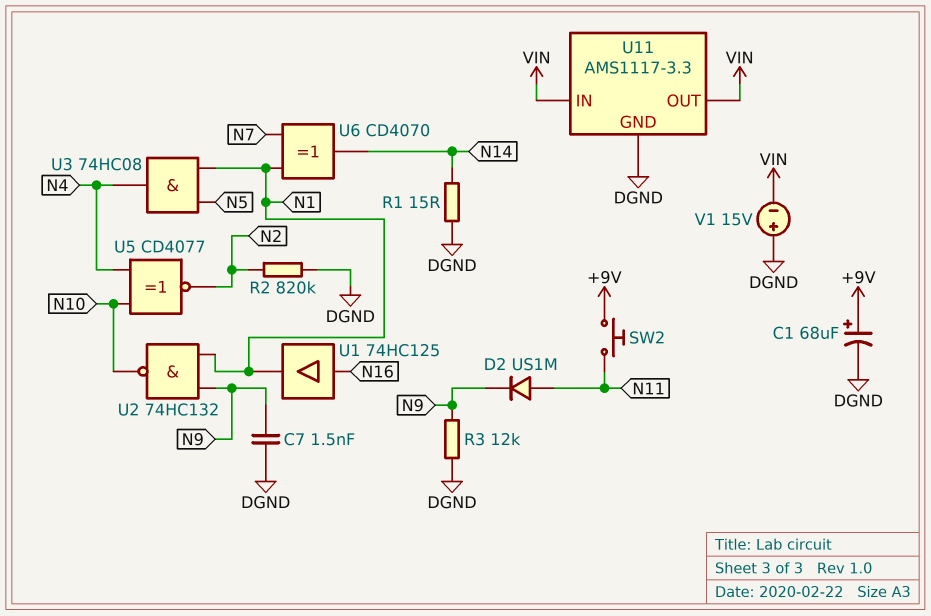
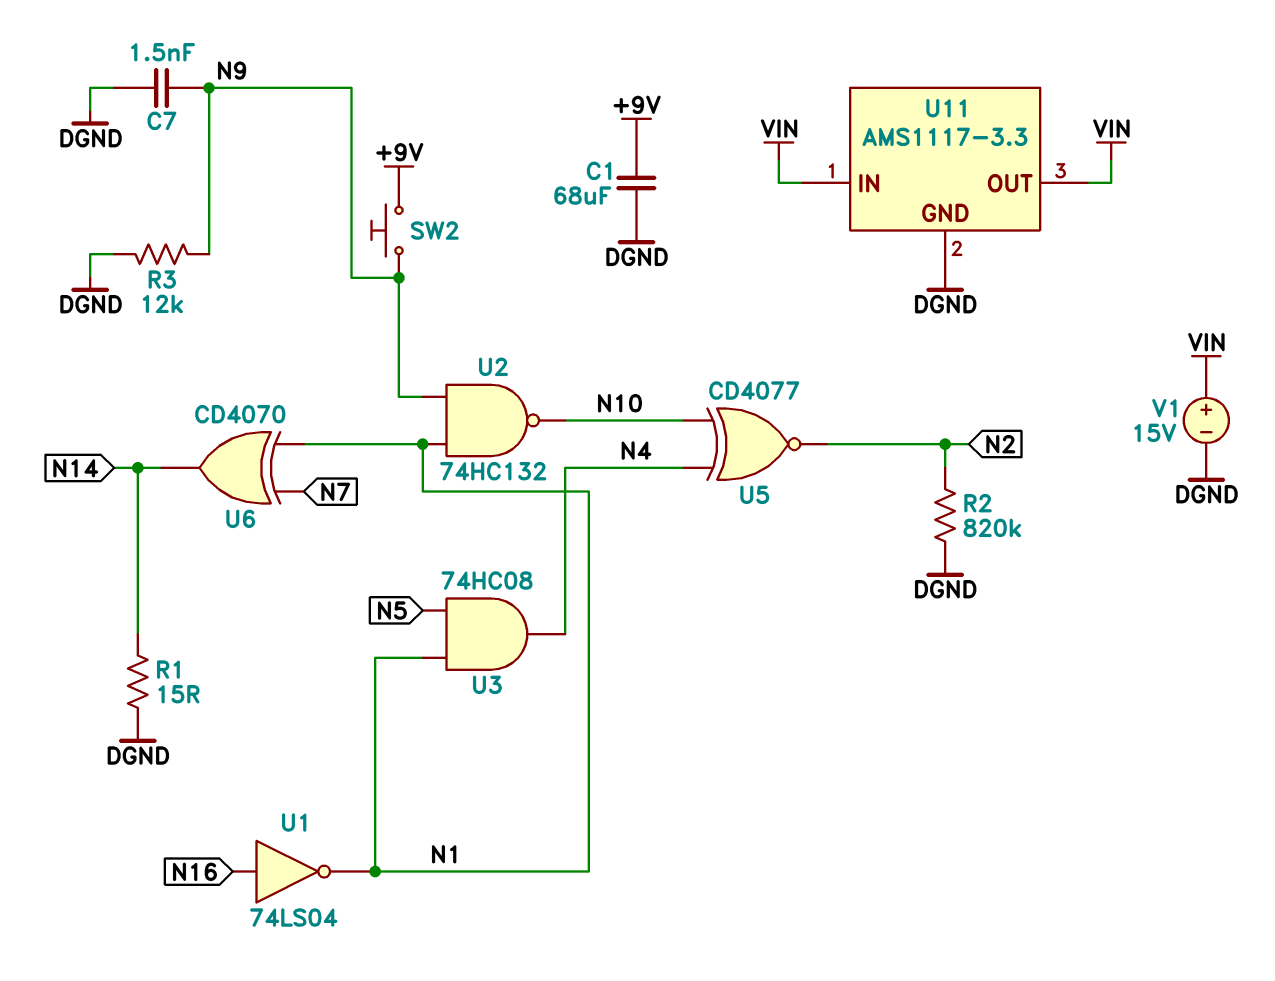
C1: 68uF (plus +9V, minus DGND) -> 68uF (+9V, DGND)
D2: diode US1M (A N11, K N9) -> none
SW2: button (+9V, N11) -> button (+9V, N9)
U1: buffer 74HC125 (in N16, out N1) -> NOT 74LS04 (in N16, out N1)
V1: 15V (plus DGND, minus VIN) -> 15V (plus VIN, minus DGND)

